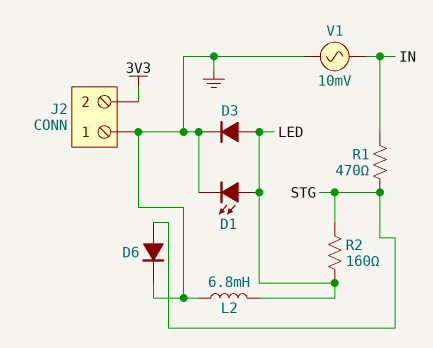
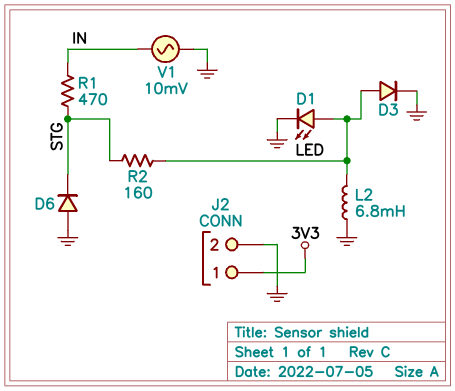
D6: diode (A STG, K GND) -> diode (A GND, K STG)
J2 pin 1: GND -> 3V3
J2 pin 2: 3V3 -> GND

